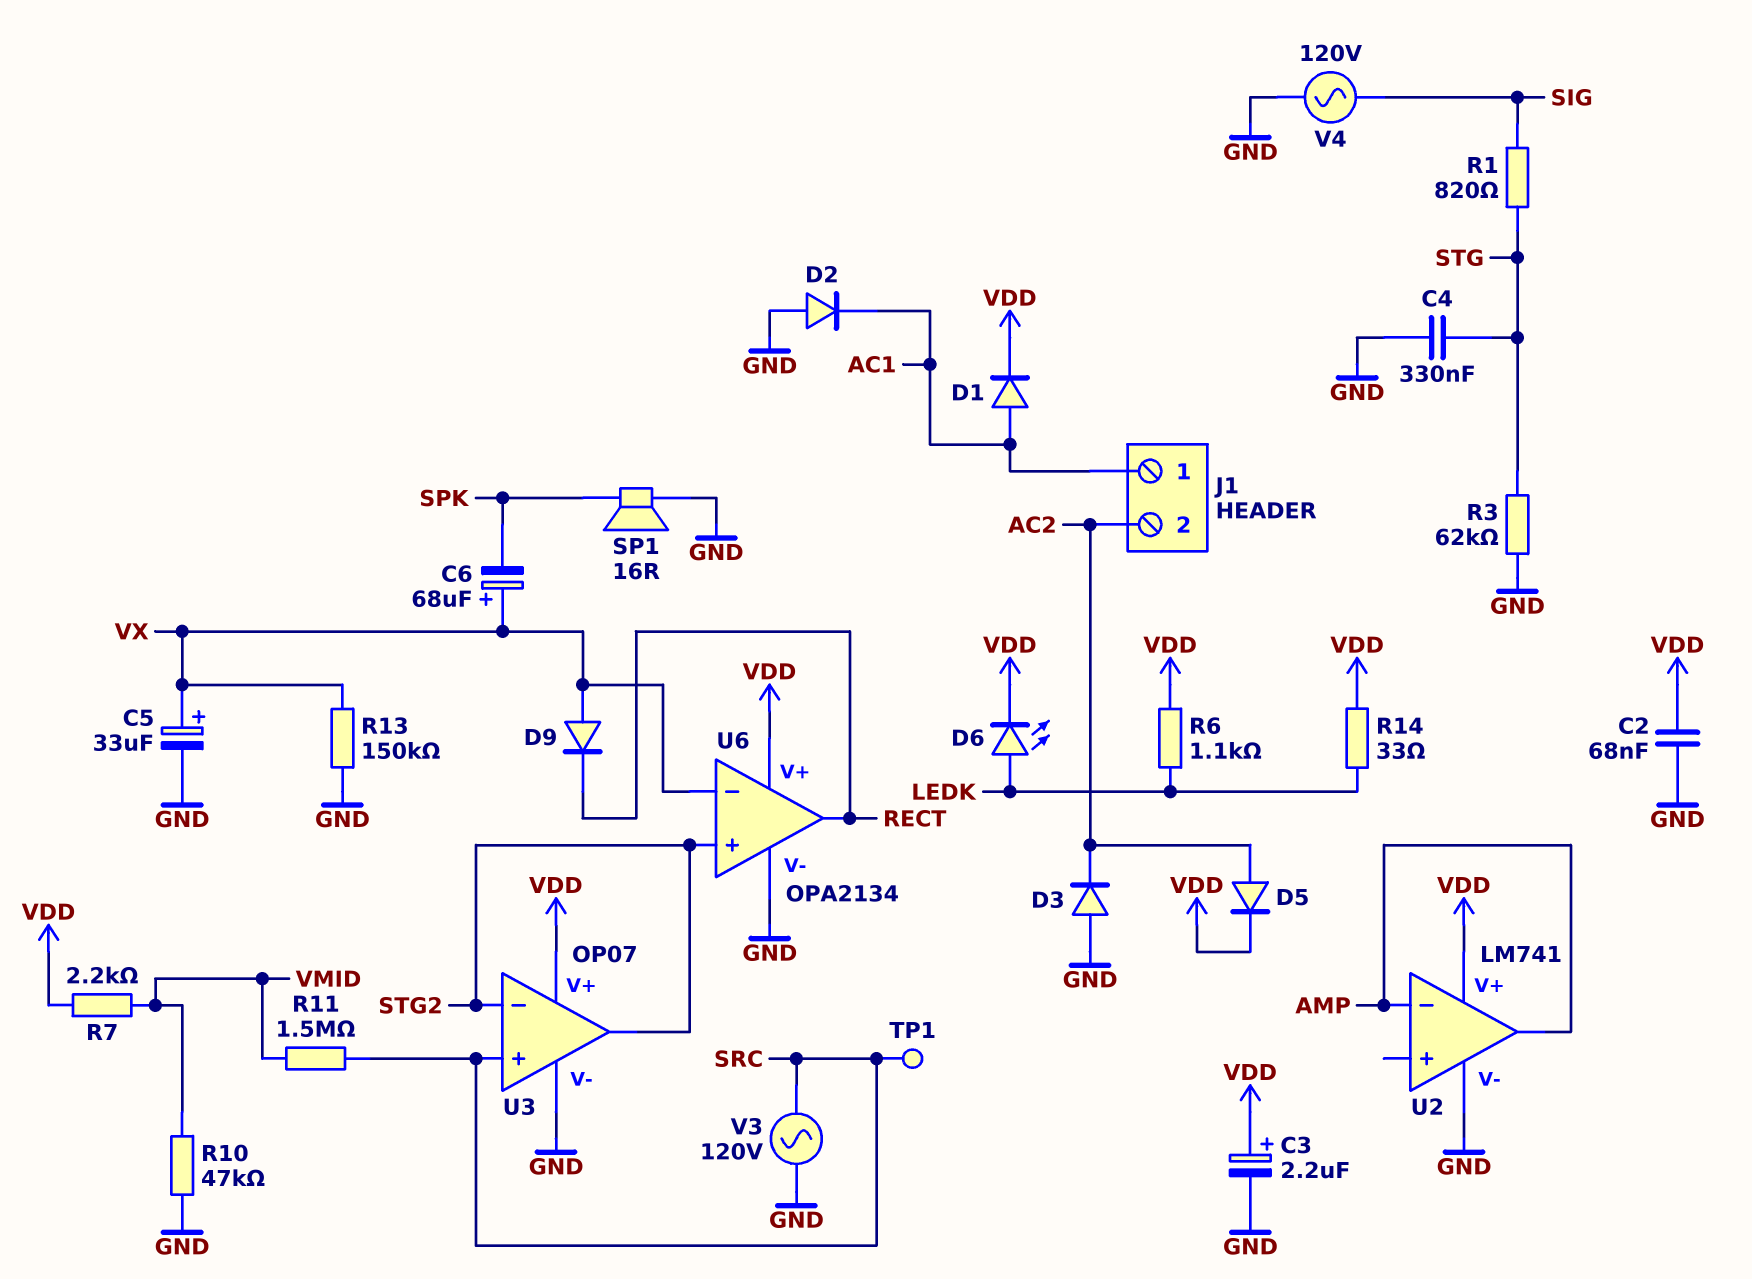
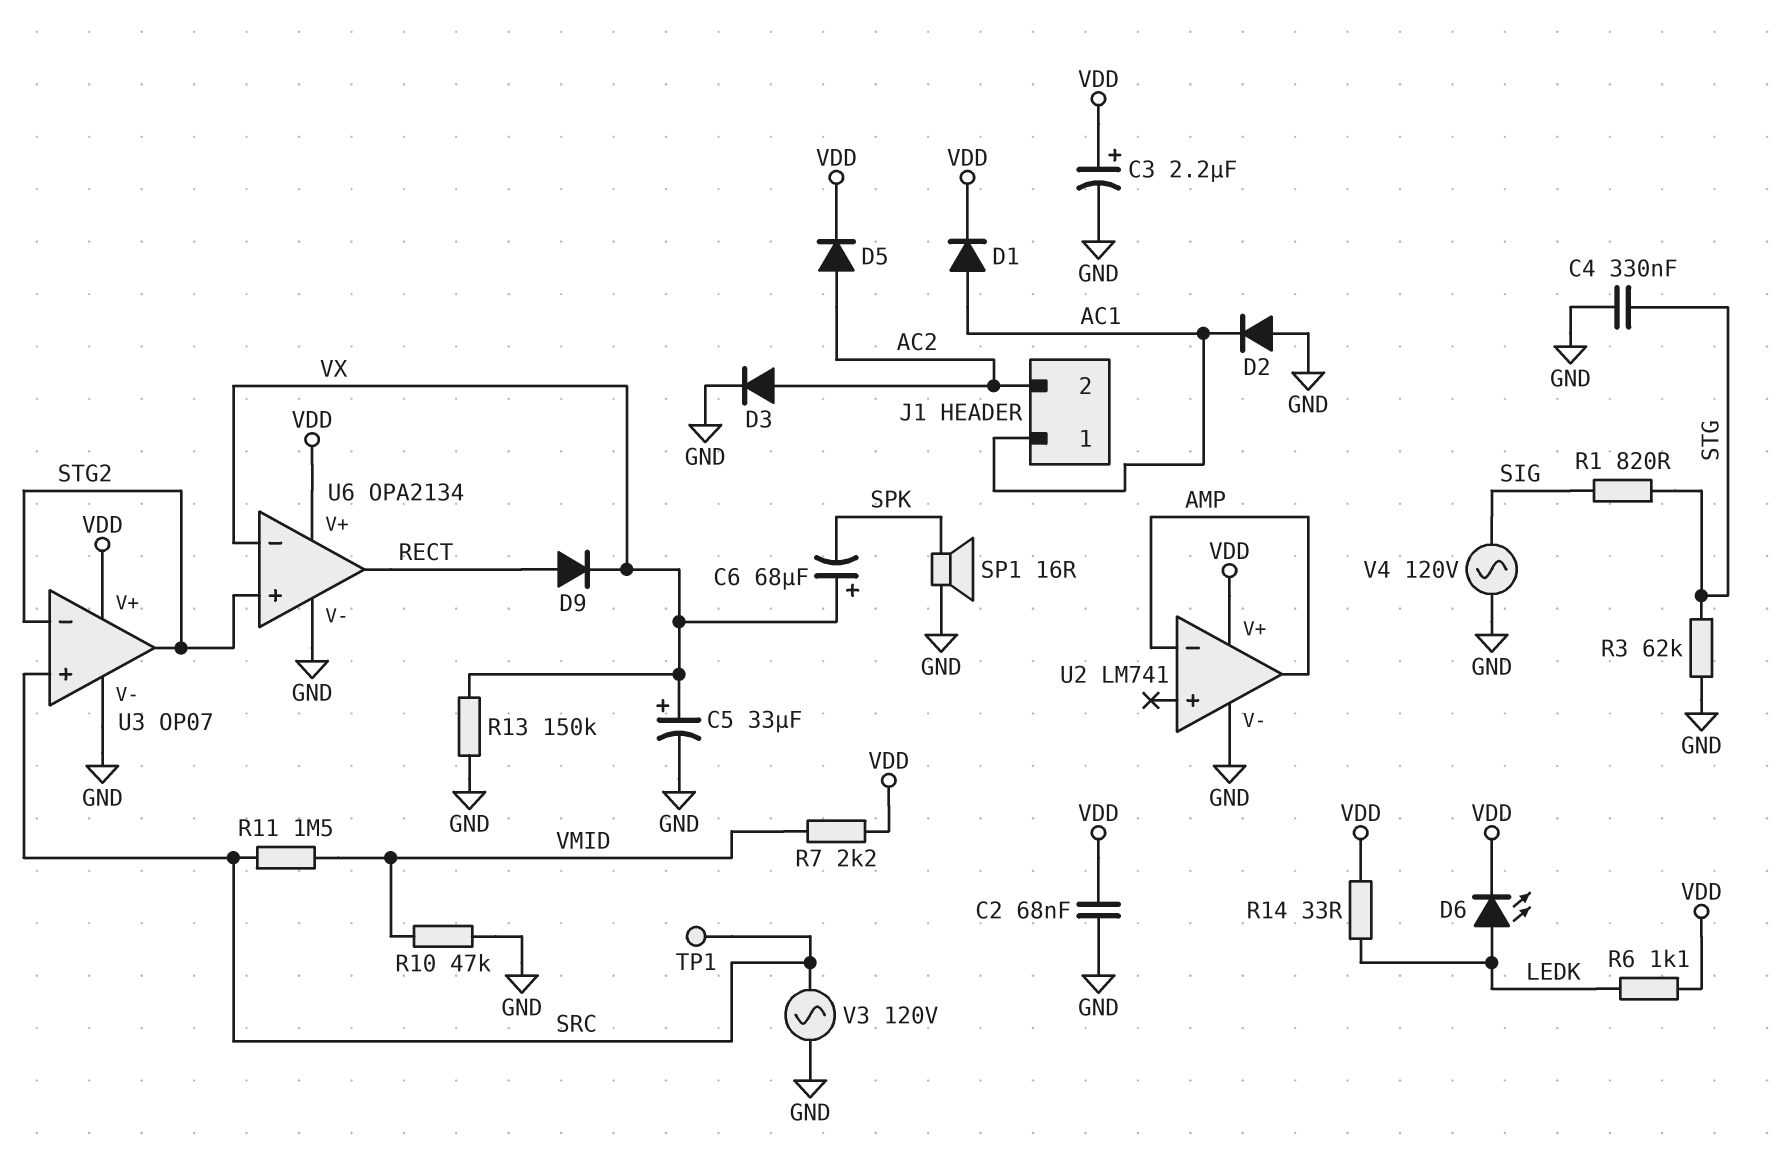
D3: diode (A GND, K AC2) -> diode (A AC2, K GND)
D9: diode (A VX, K RECT) -> diode (A RECT, K VX)

